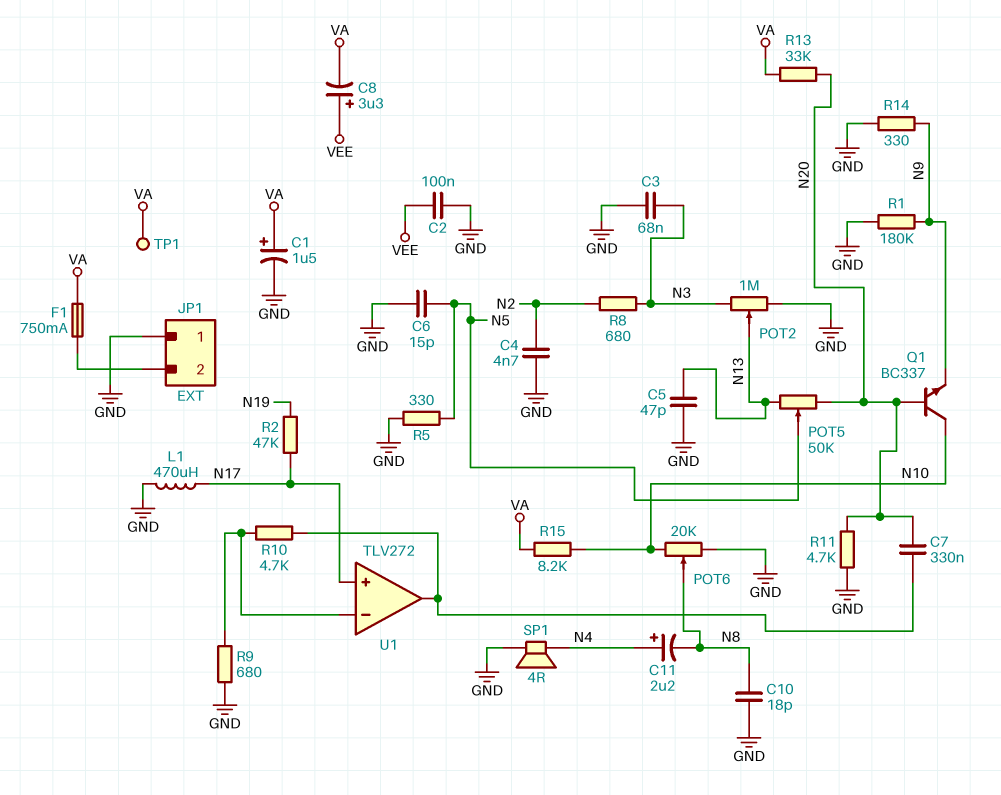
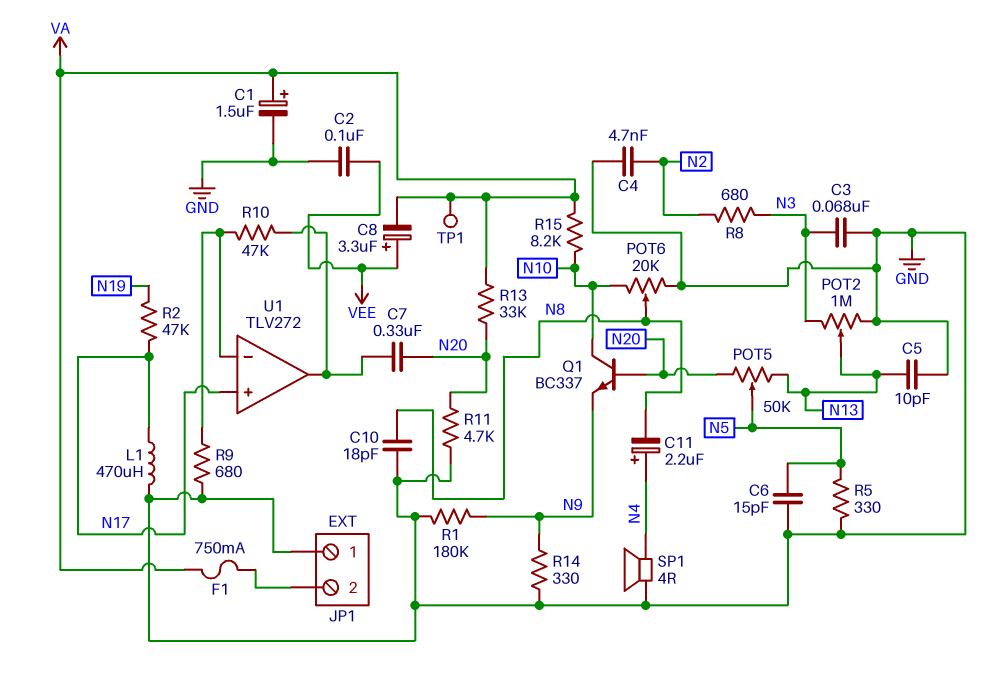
C5: 47pF (GND, N13) -> 10pF (GND, N13)
R10: 4.7k (U1/in-, U1/out) -> 47k (U1/in-, U1/out)

